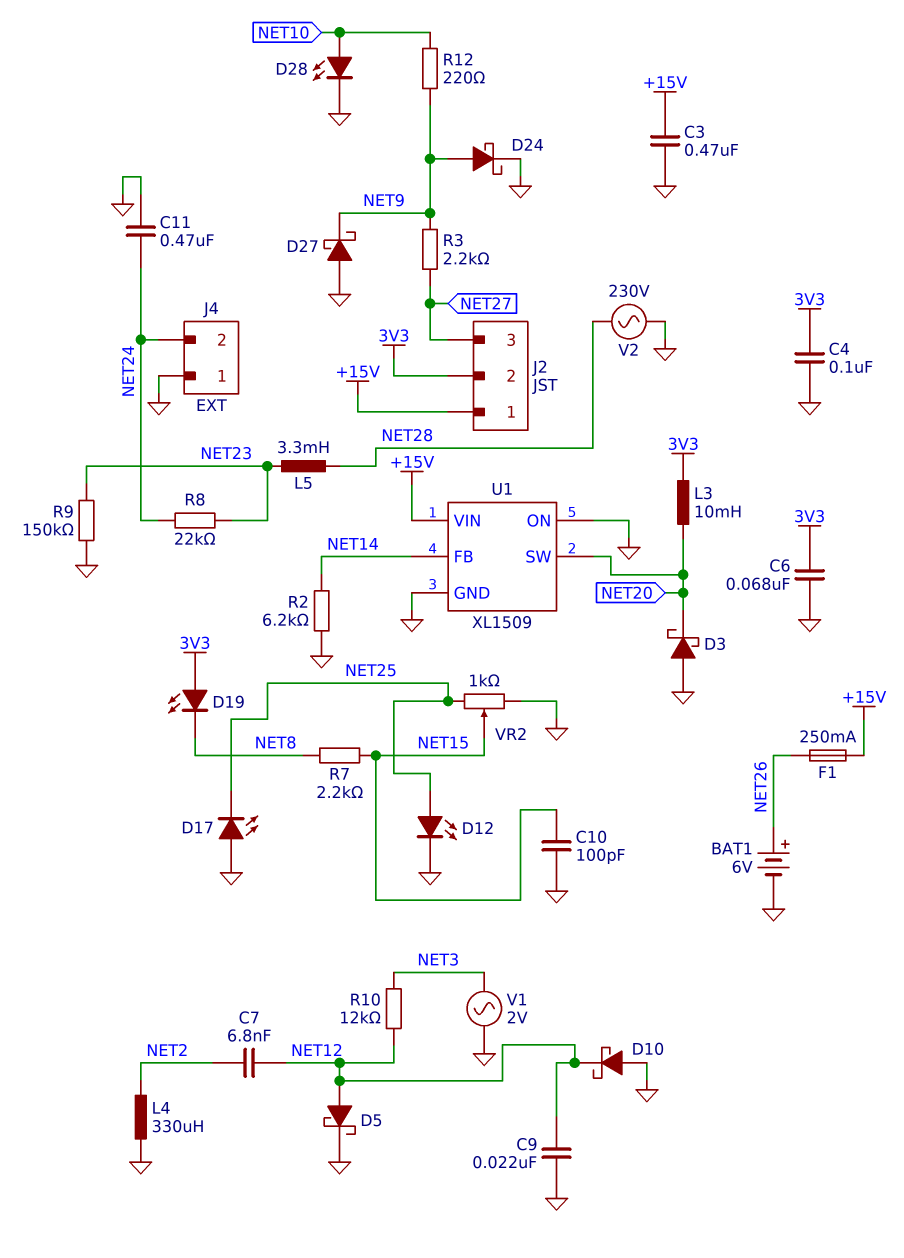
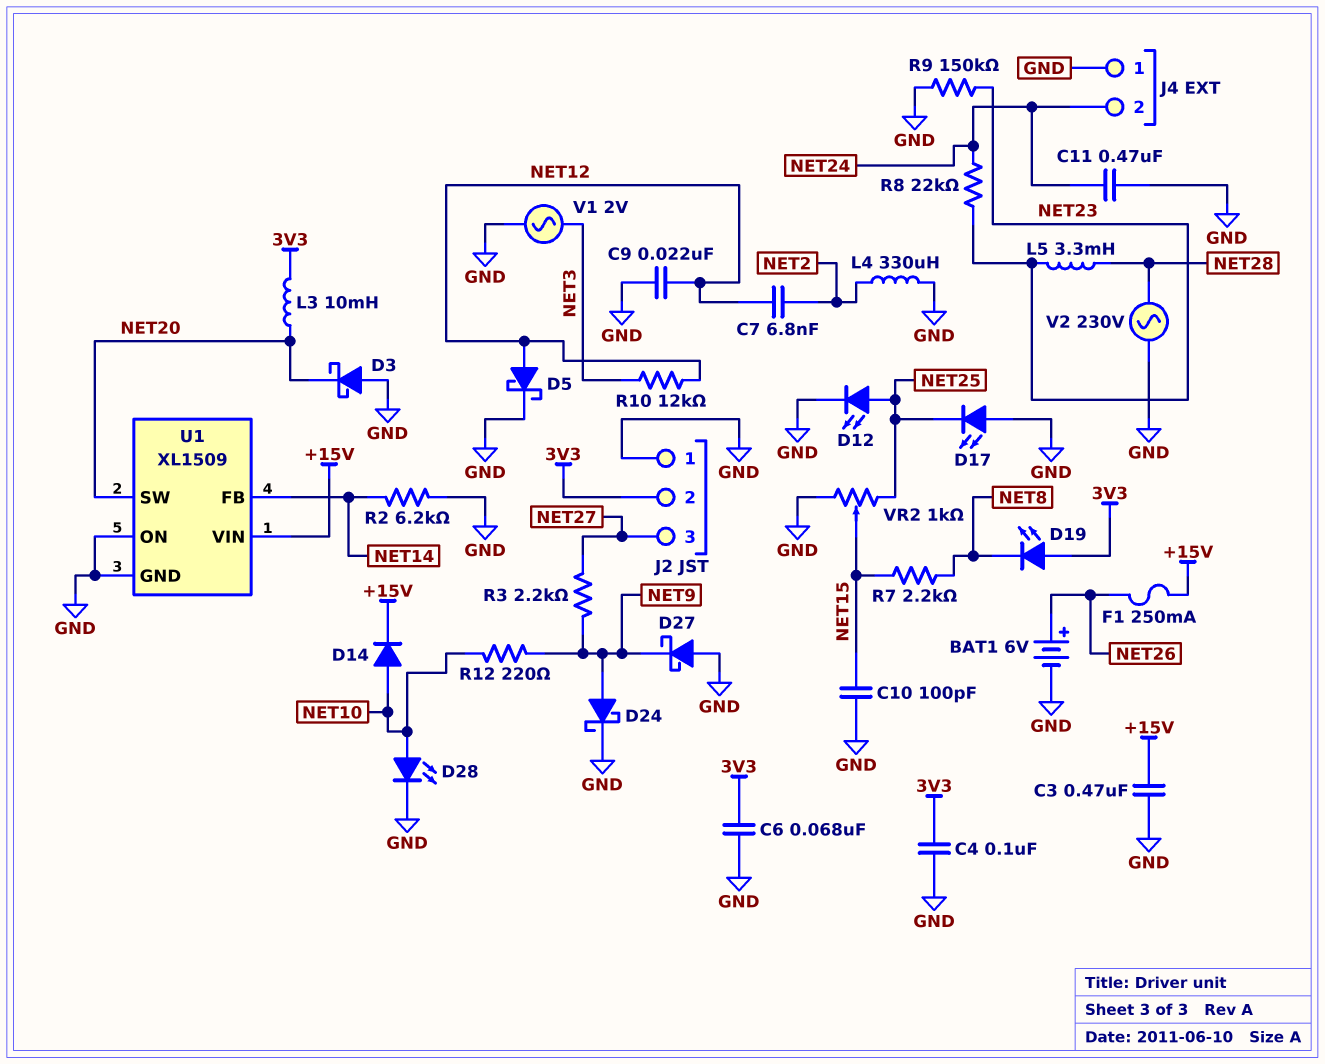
D10: schottky (A GND, K NET12) -> none
D14: none -> diode (A NET10, K +15V)
J2 pin 1: +15V -> GND

